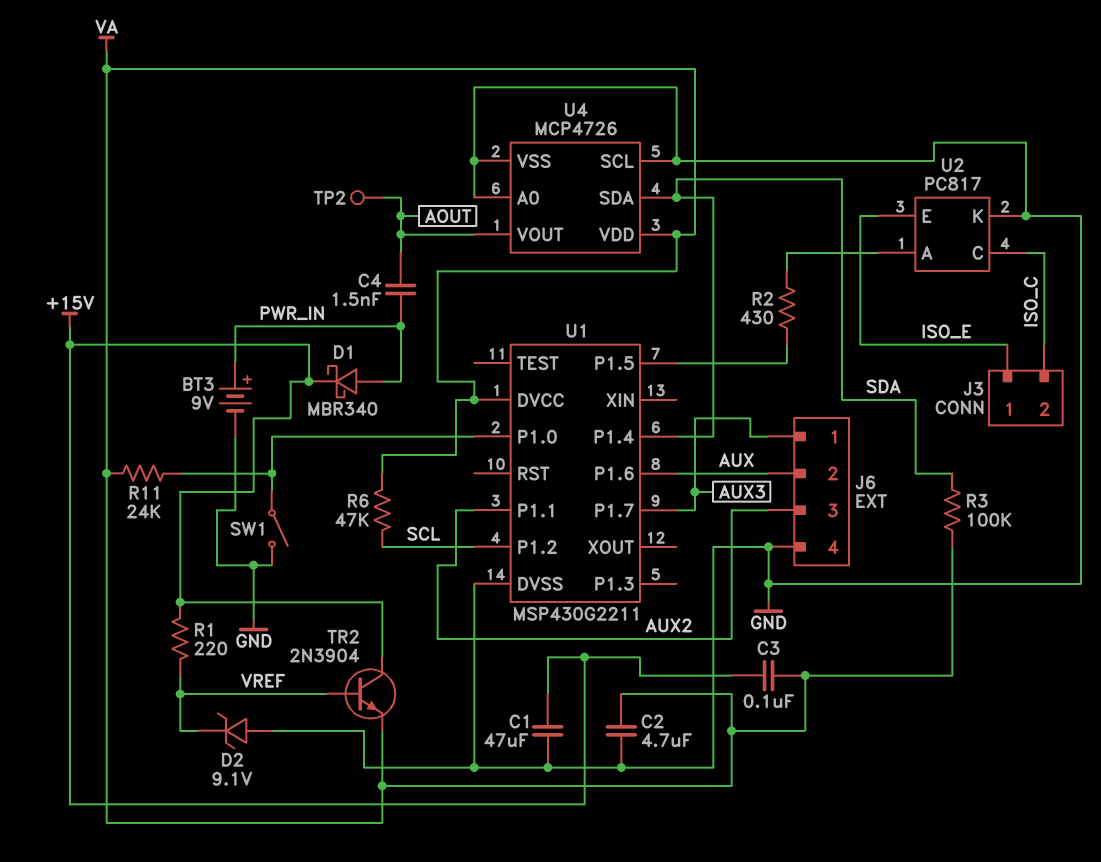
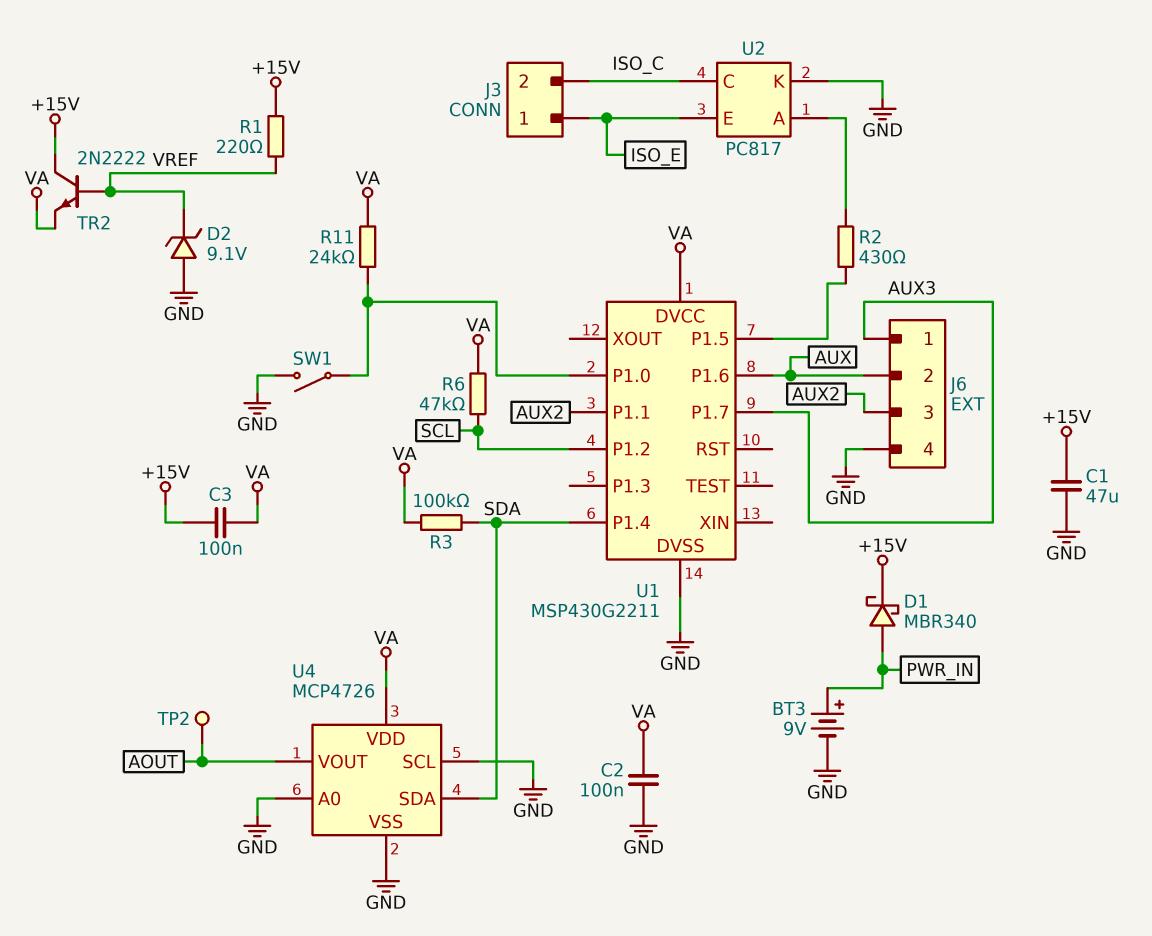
C2: 4.7uF (GND, VA) -> 100nF (GND, VA)
C4: 1.5nF (AOUT, PWR_IN) -> none
TR2: NPN 2N3904 (B VREF, C +15V, E VA) -> NPN 2N2222 (B VREF, C +15V, E VA)

